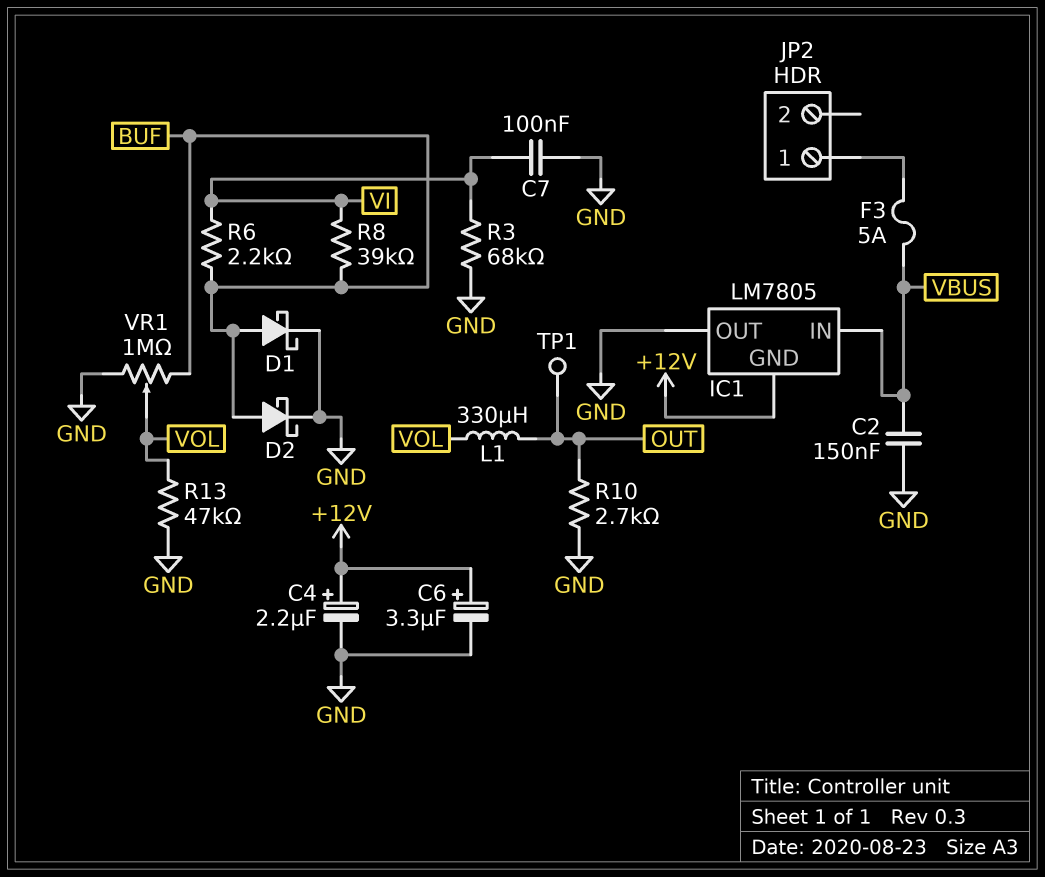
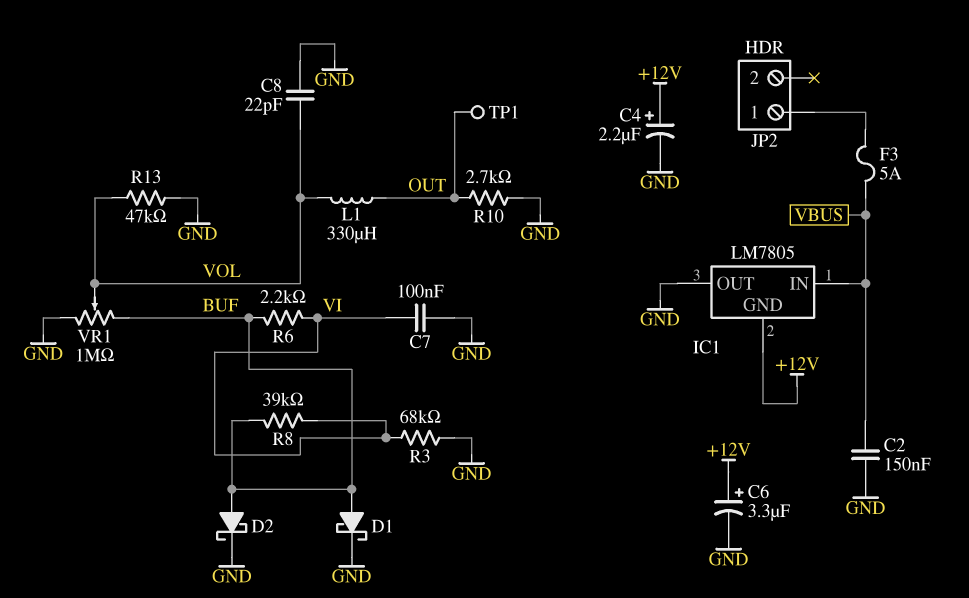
C8: none -> 22pF (GND, VOL)

